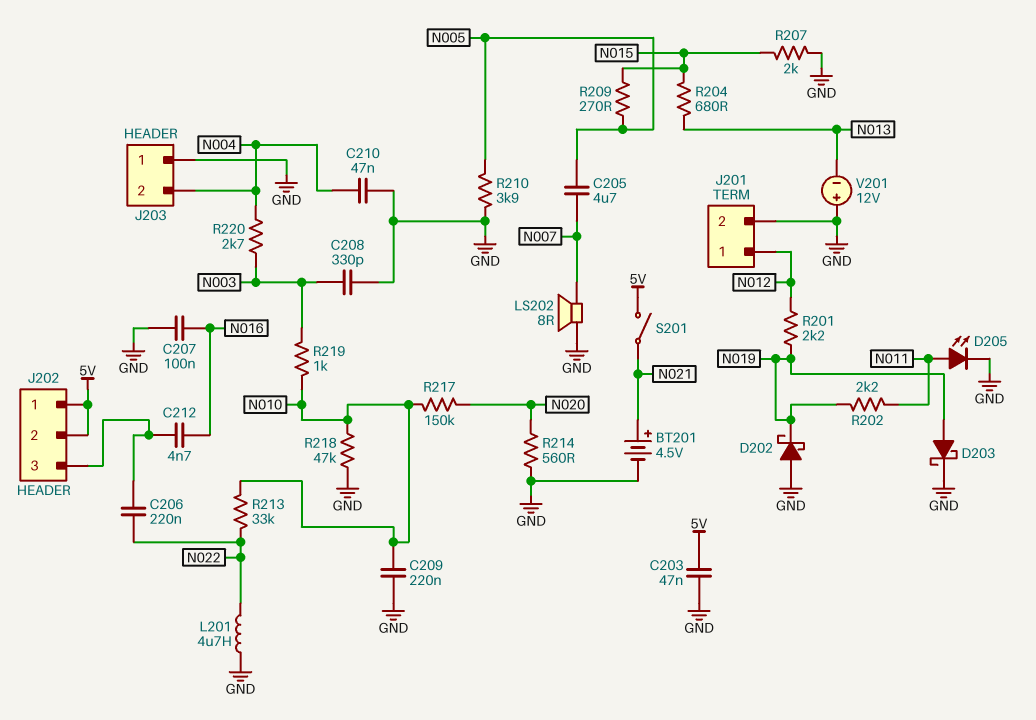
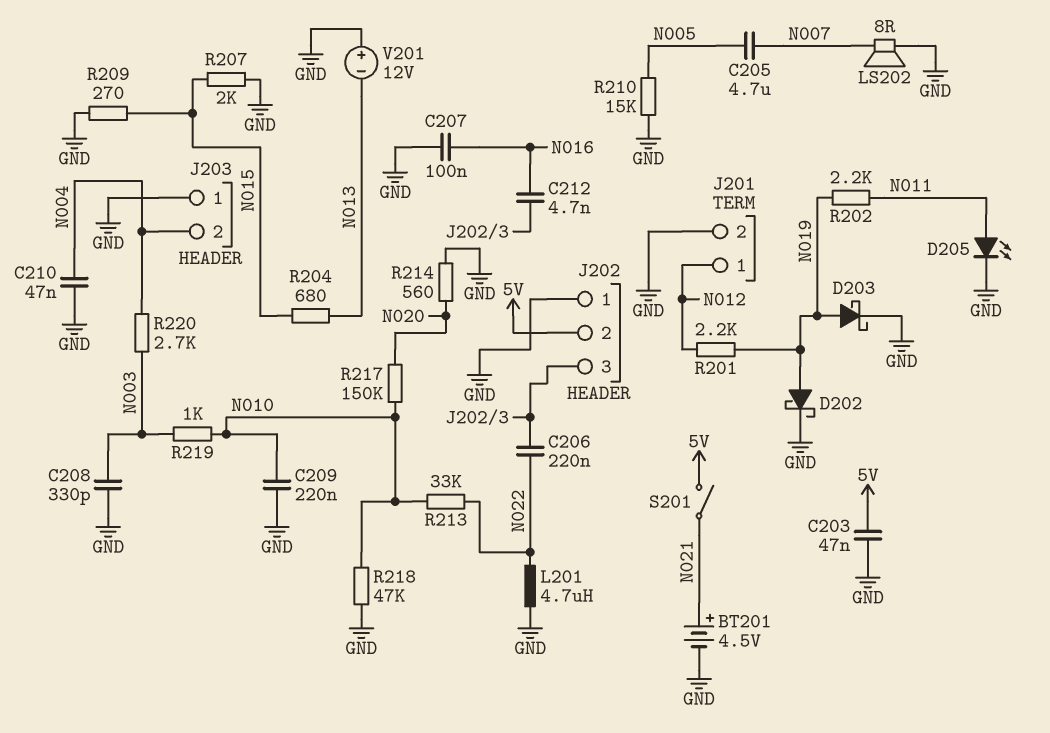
D202: schottky (A GND, K N019) -> schottky (A N019, K GND)
J202 pin 1: 5V -> GND
R209: 270 (N005, N015) -> 270 (GND, N015)
R210: 3.9k (GND, N005) -> 15k (GND, N005)

